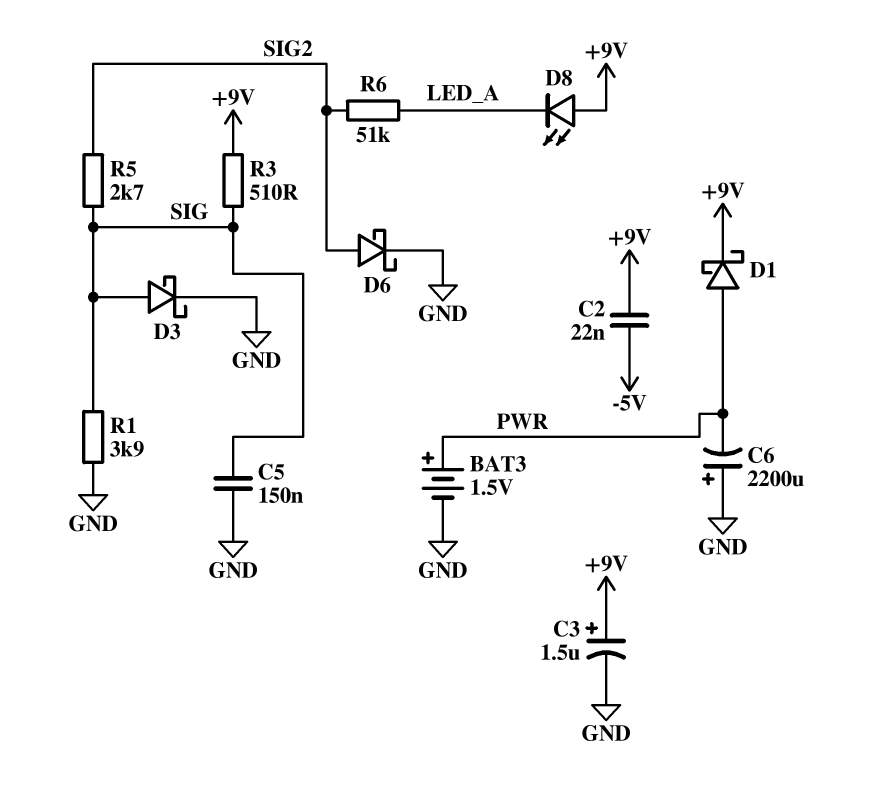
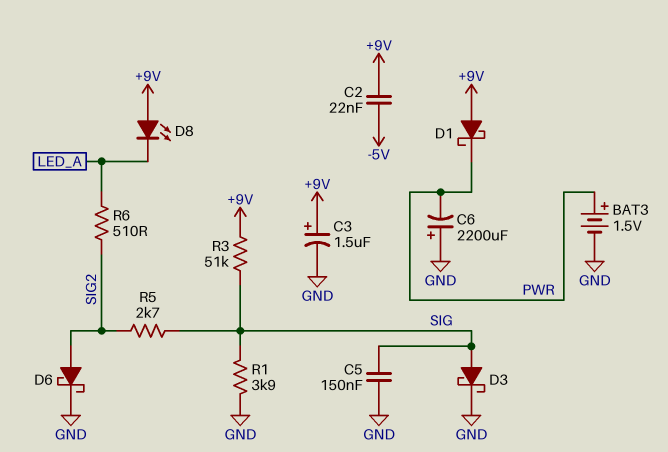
D1: schottky (A PWR, K +9V) -> schottky (A +9V, K PWR)
R3: 510 (+9V, SIG) -> 51k (+9V, SIG)
R6: 51k (LED_A, SIG2) -> 510 (LED_A, SIG2)

